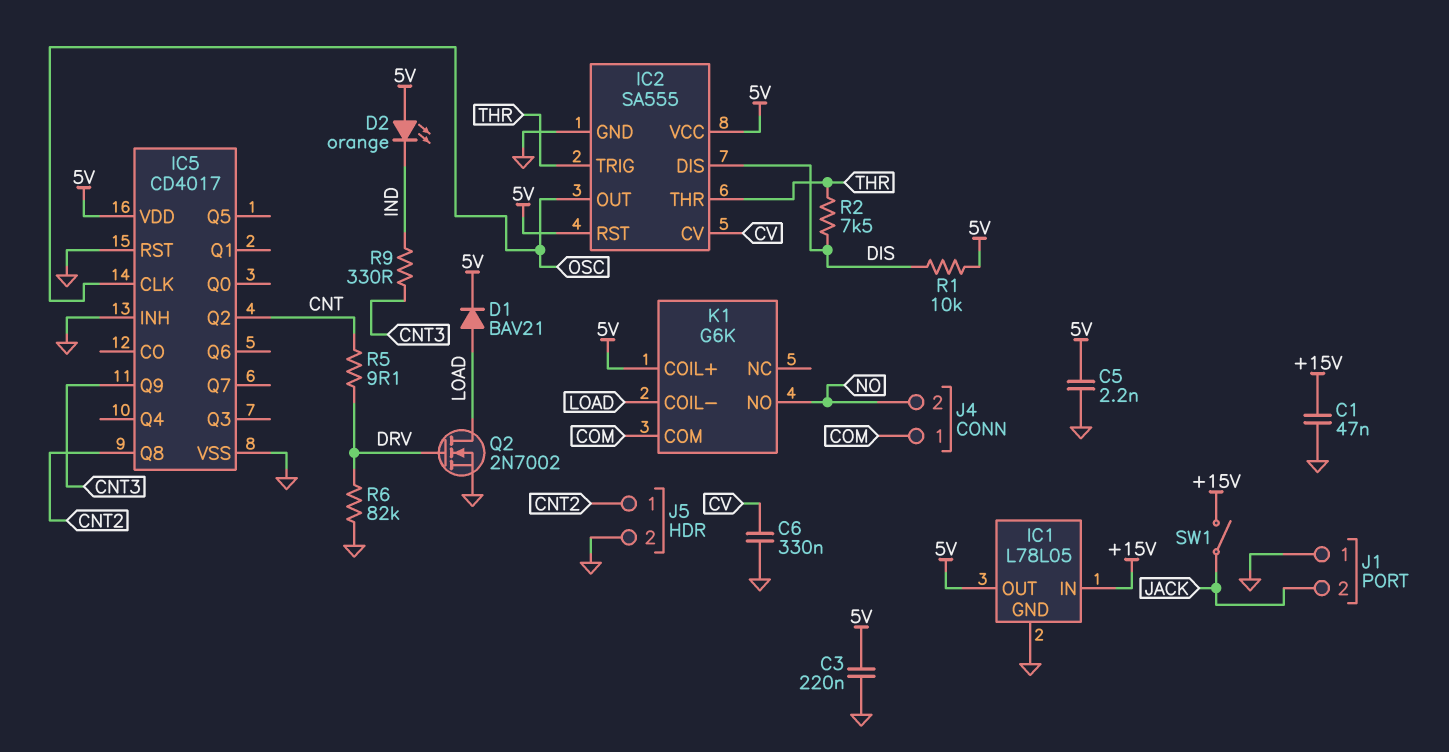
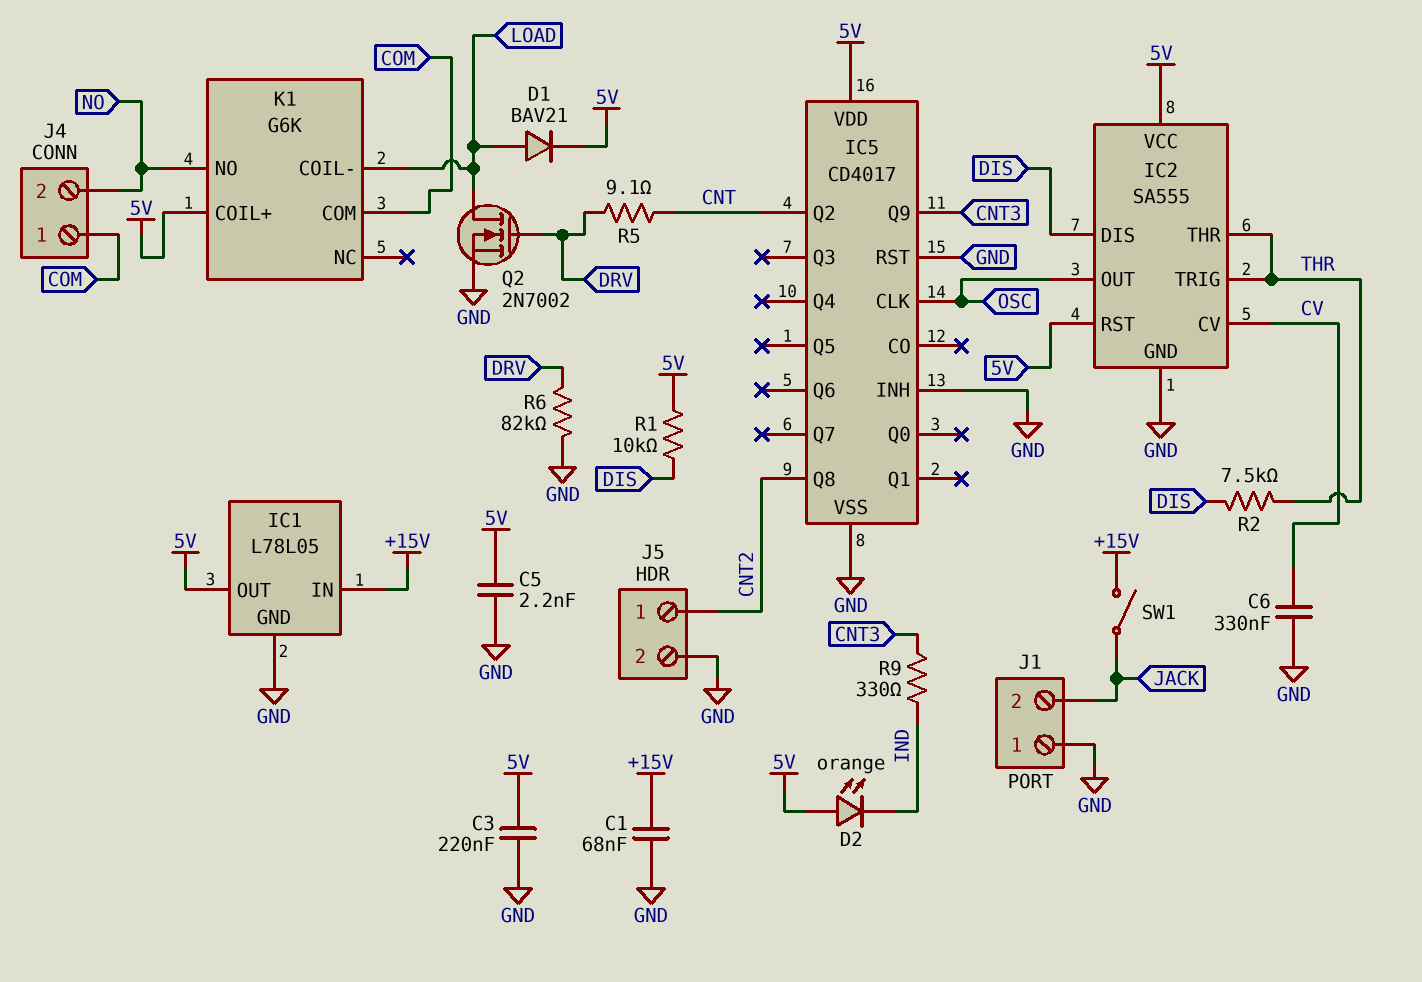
C1: 47nF (+15V, GND) -> 68nF (+15V, GND)

